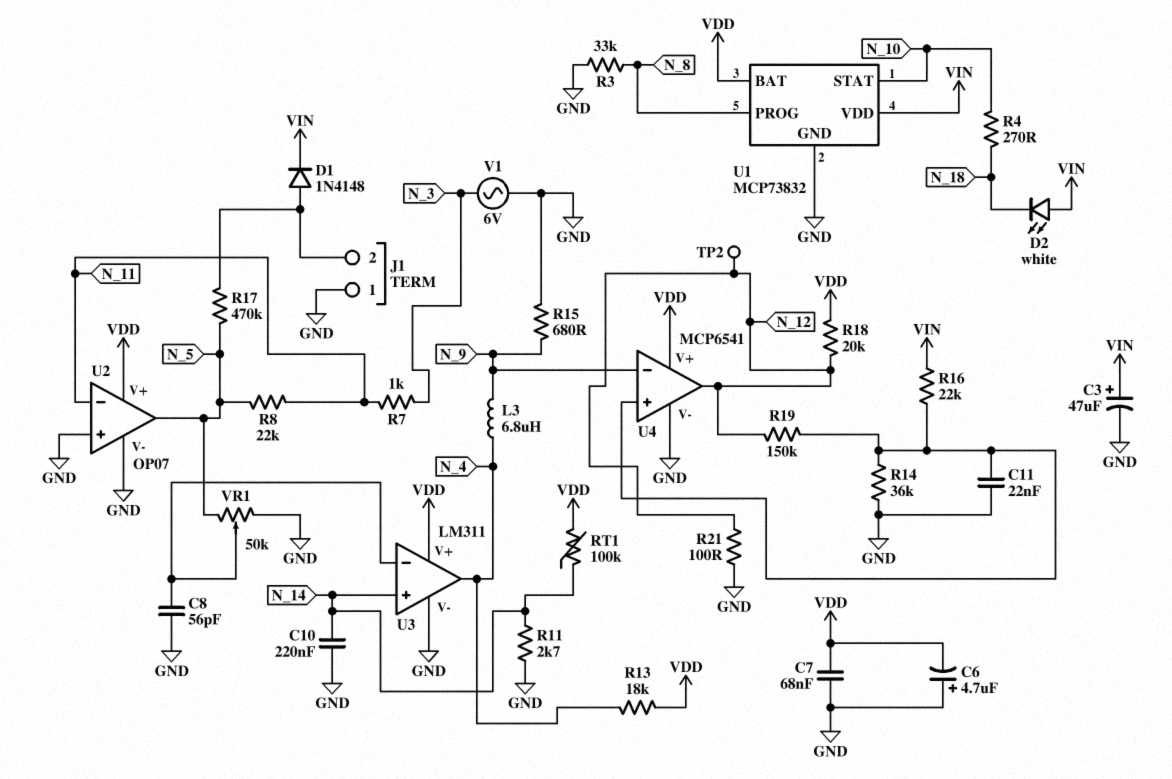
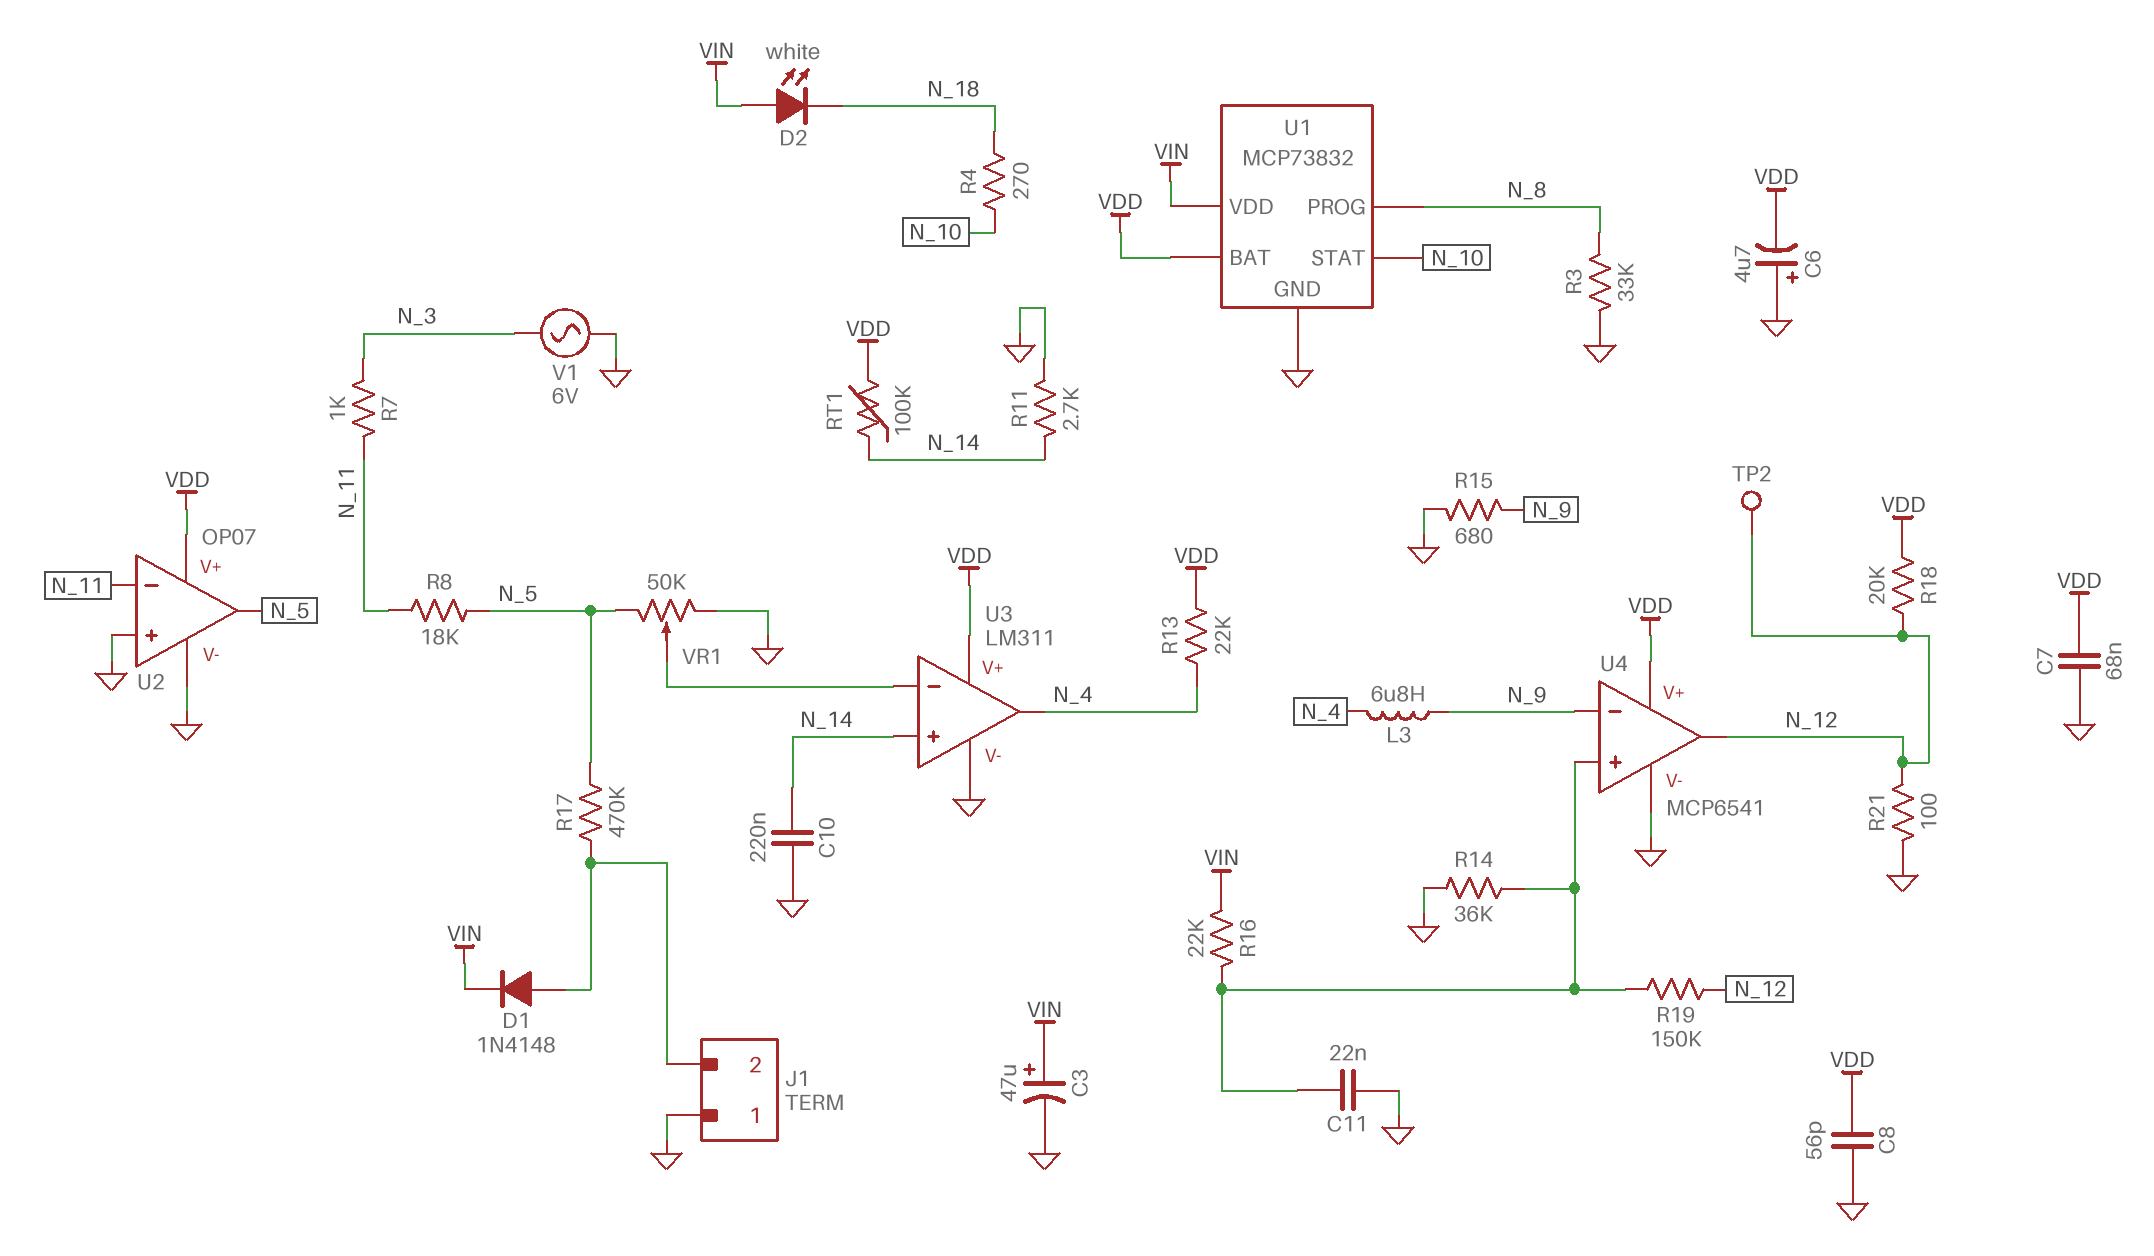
C8: 56pF (GND, U3/in-) -> 56pF (GND, VDD)
R8: 22k (N_5, N_11) -> 18k (N_5, N_11)
R13: 18k (N_4, VDD) -> 22k (N_4, VDD)

